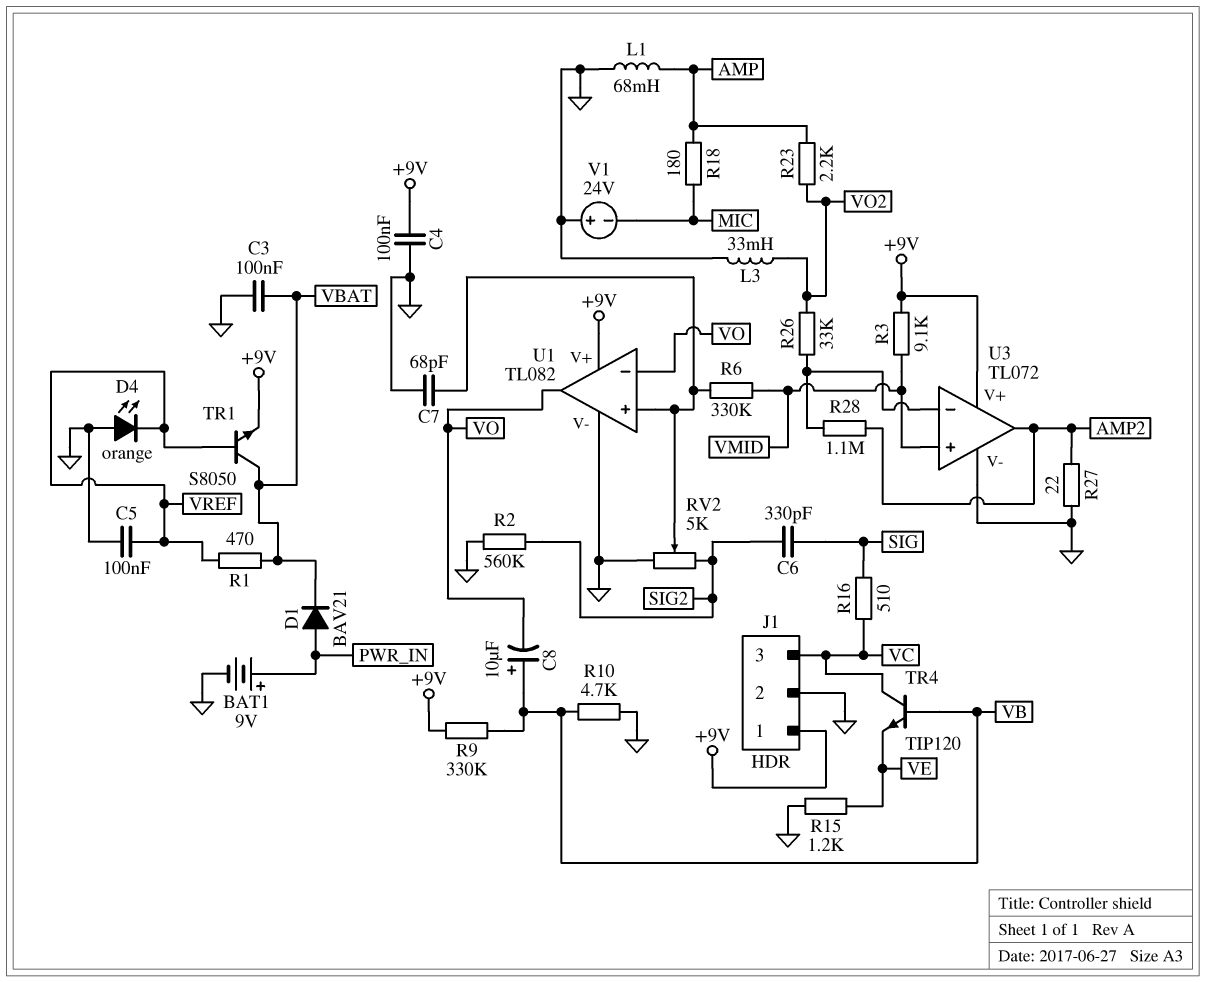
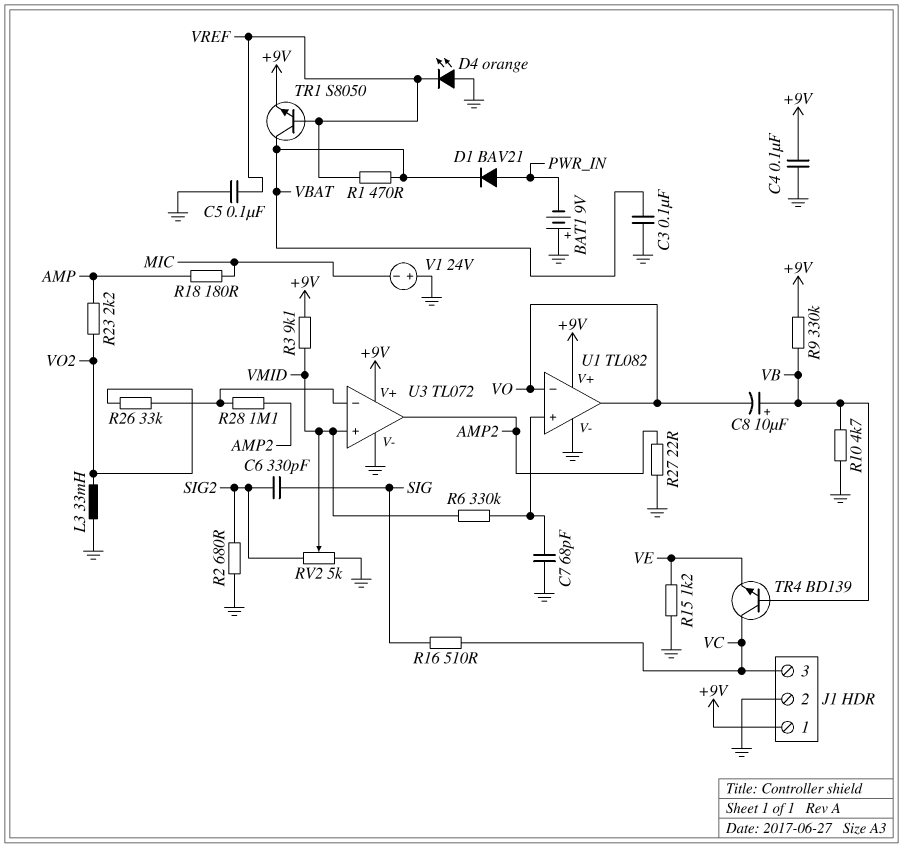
BAT1: 9V (plus PWR_IN, minus GND) -> 9V (plus GND, minus PWR_IN)
L1: 68mH (AMP, GND) -> none
R2: 560k (GND, SIG2) -> 680 (GND, SIG2)
RV2: 5k (GND, SIG2, wiper U1/in+) -> 5k (GND, SIG2, wiper VMID)
TR4: NPN TIP120 (B VB, C VC, E VE) -> NPN BD139 (B VB, C VC, E VE)

